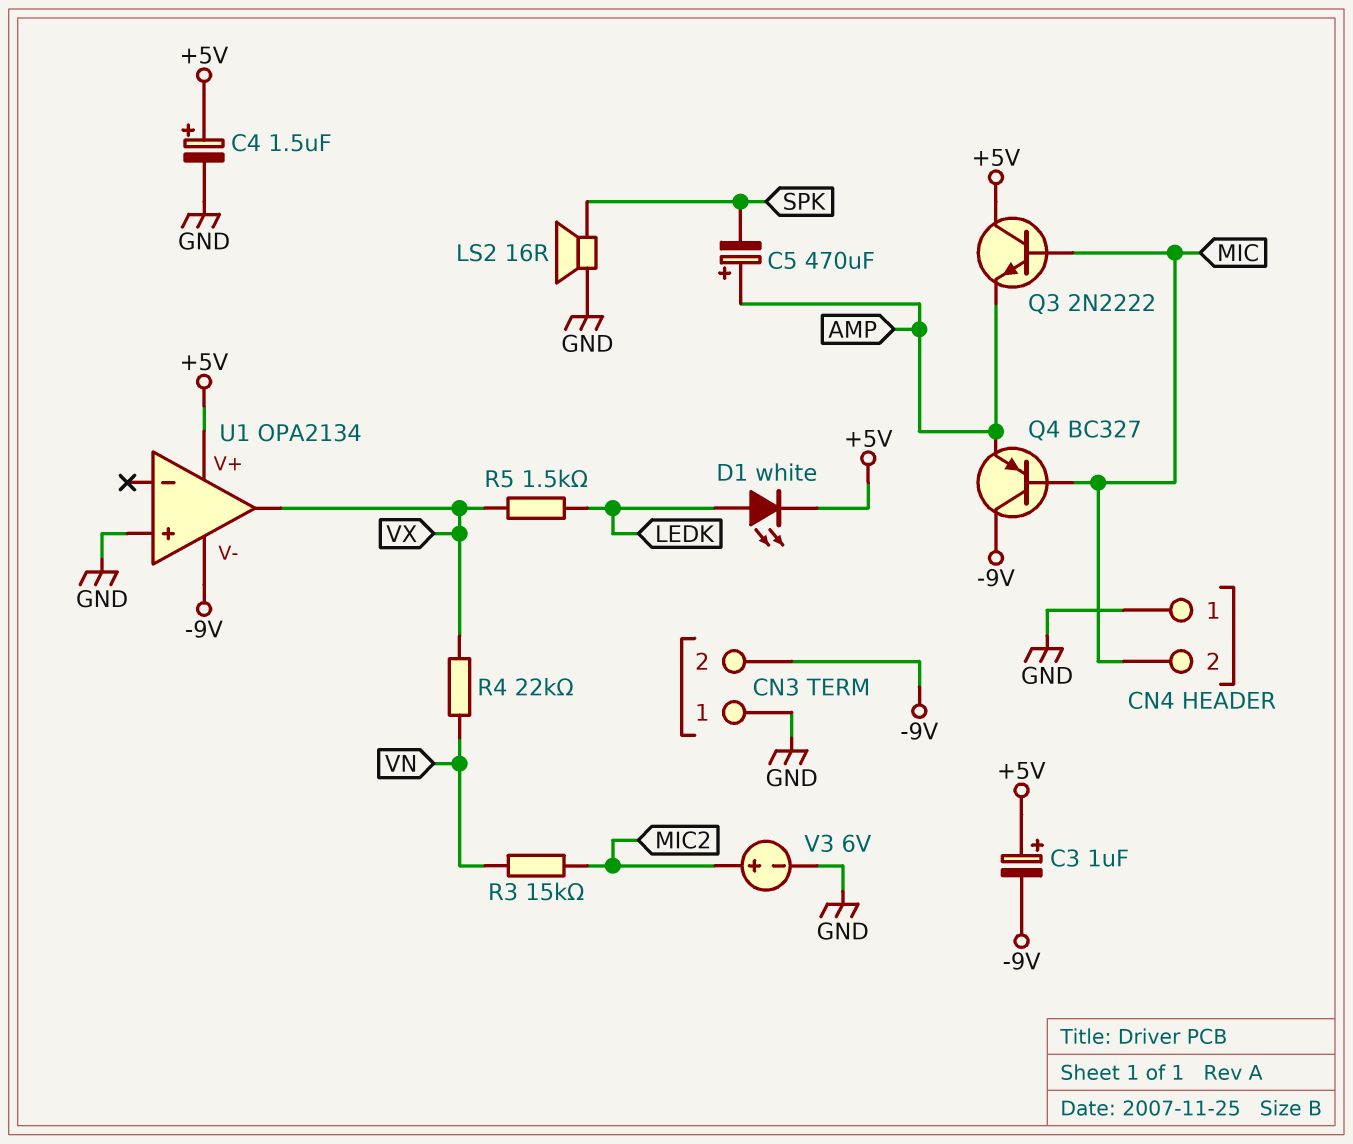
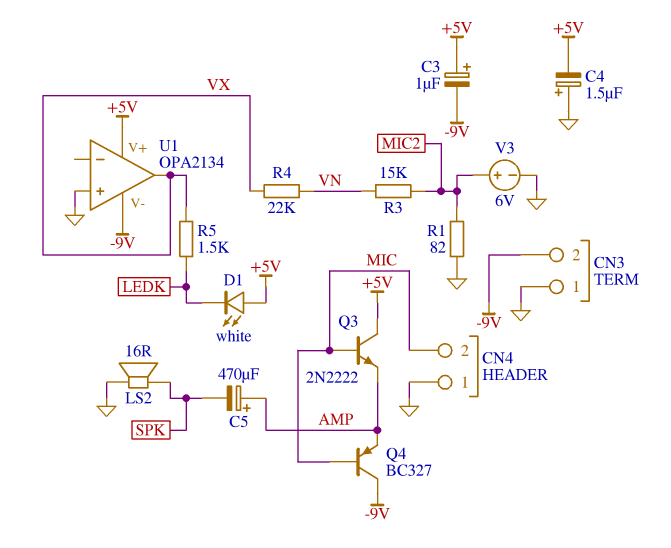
C4: 1.5uF (plus +5V, minus GND) -> 1.5uF (plus GND, minus +5V)
D1: LED white (A LEDK, K +5V) -> LED white (A +5V, K LEDK)
R1: none -> 82 (GND, MIC2)

